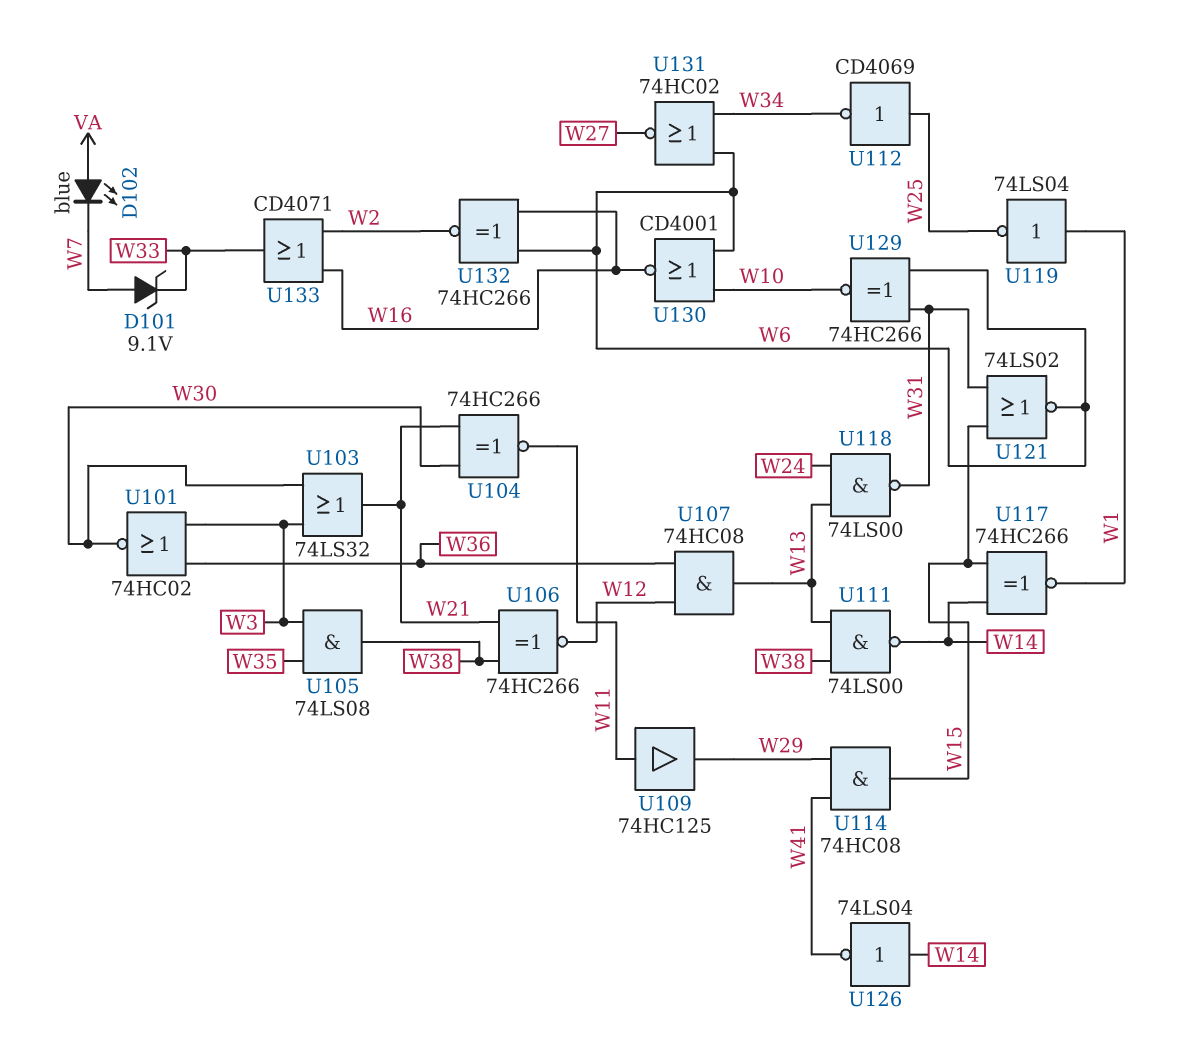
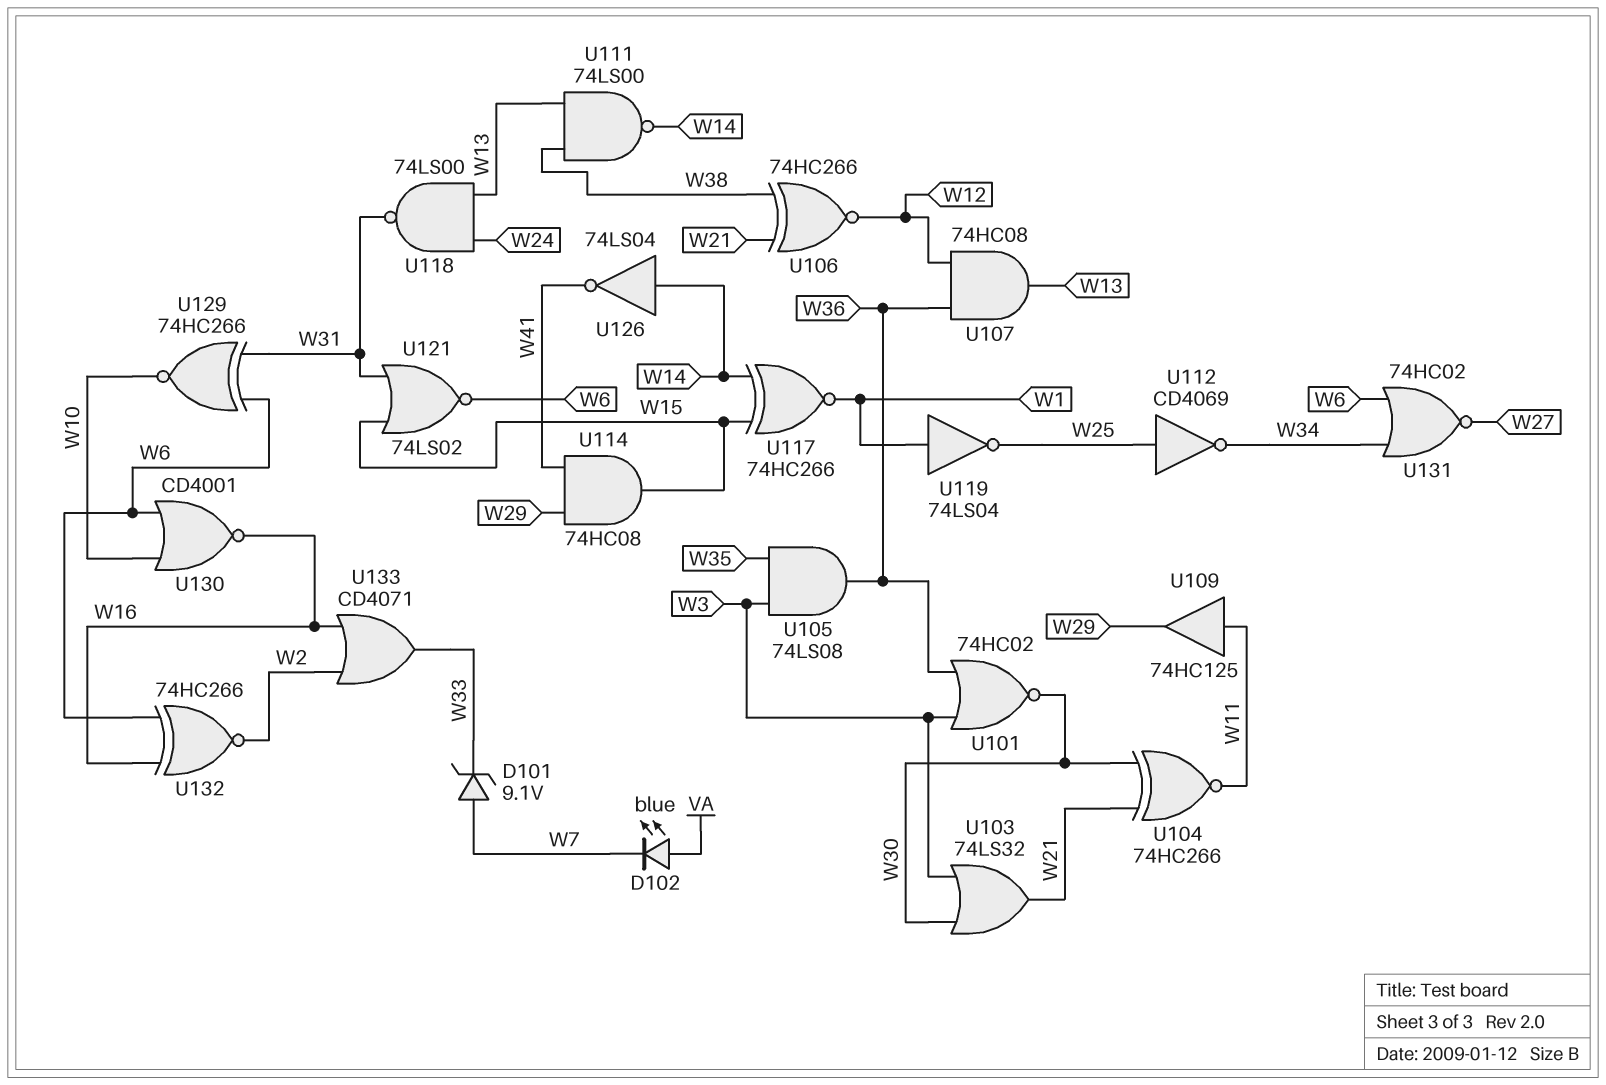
U105: AND 74LS08 (in W3, in W35, out W38) -> AND 74LS08 (in W3, in W35, out W36)

